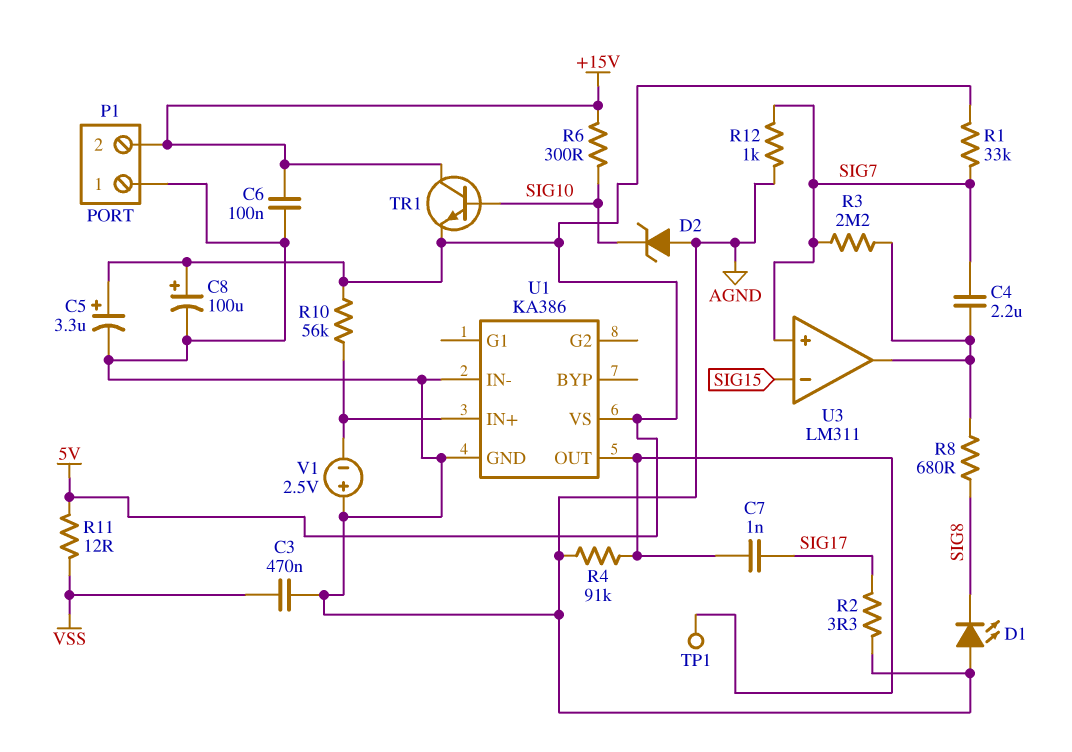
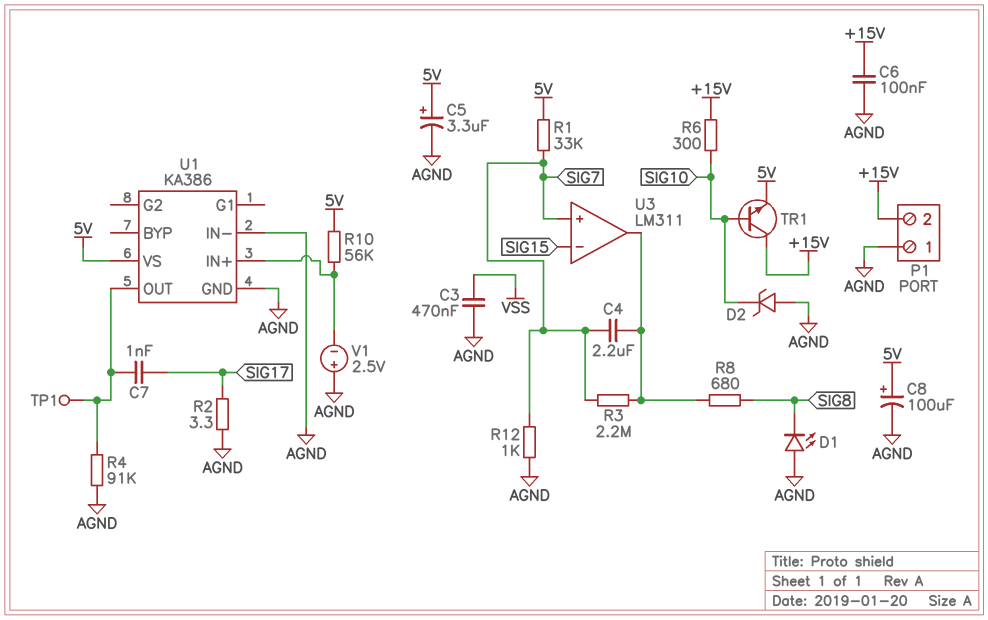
R11: 12 (5V, VSS) -> none

